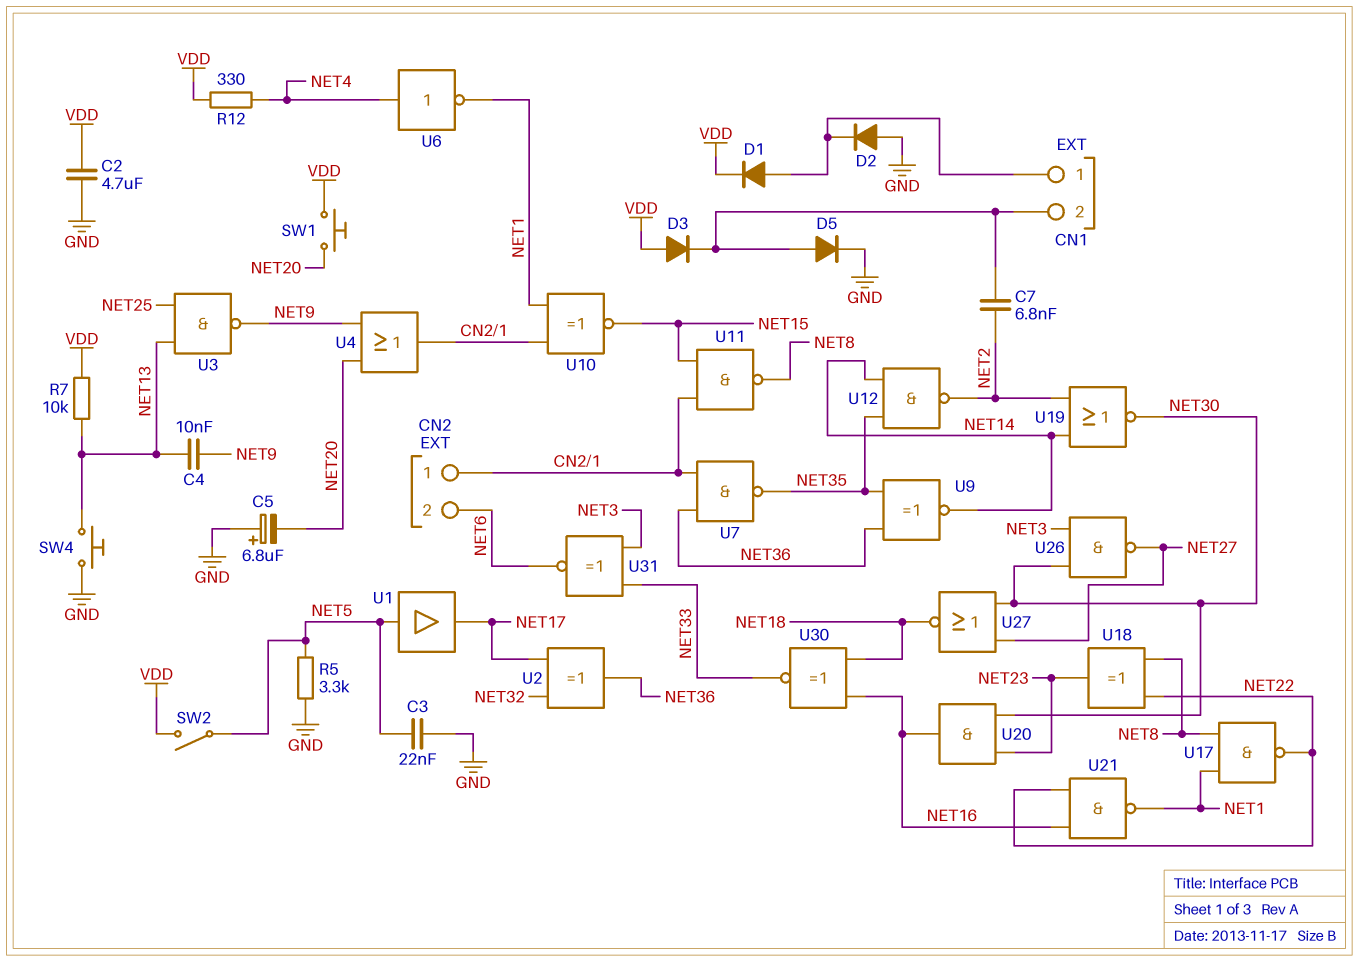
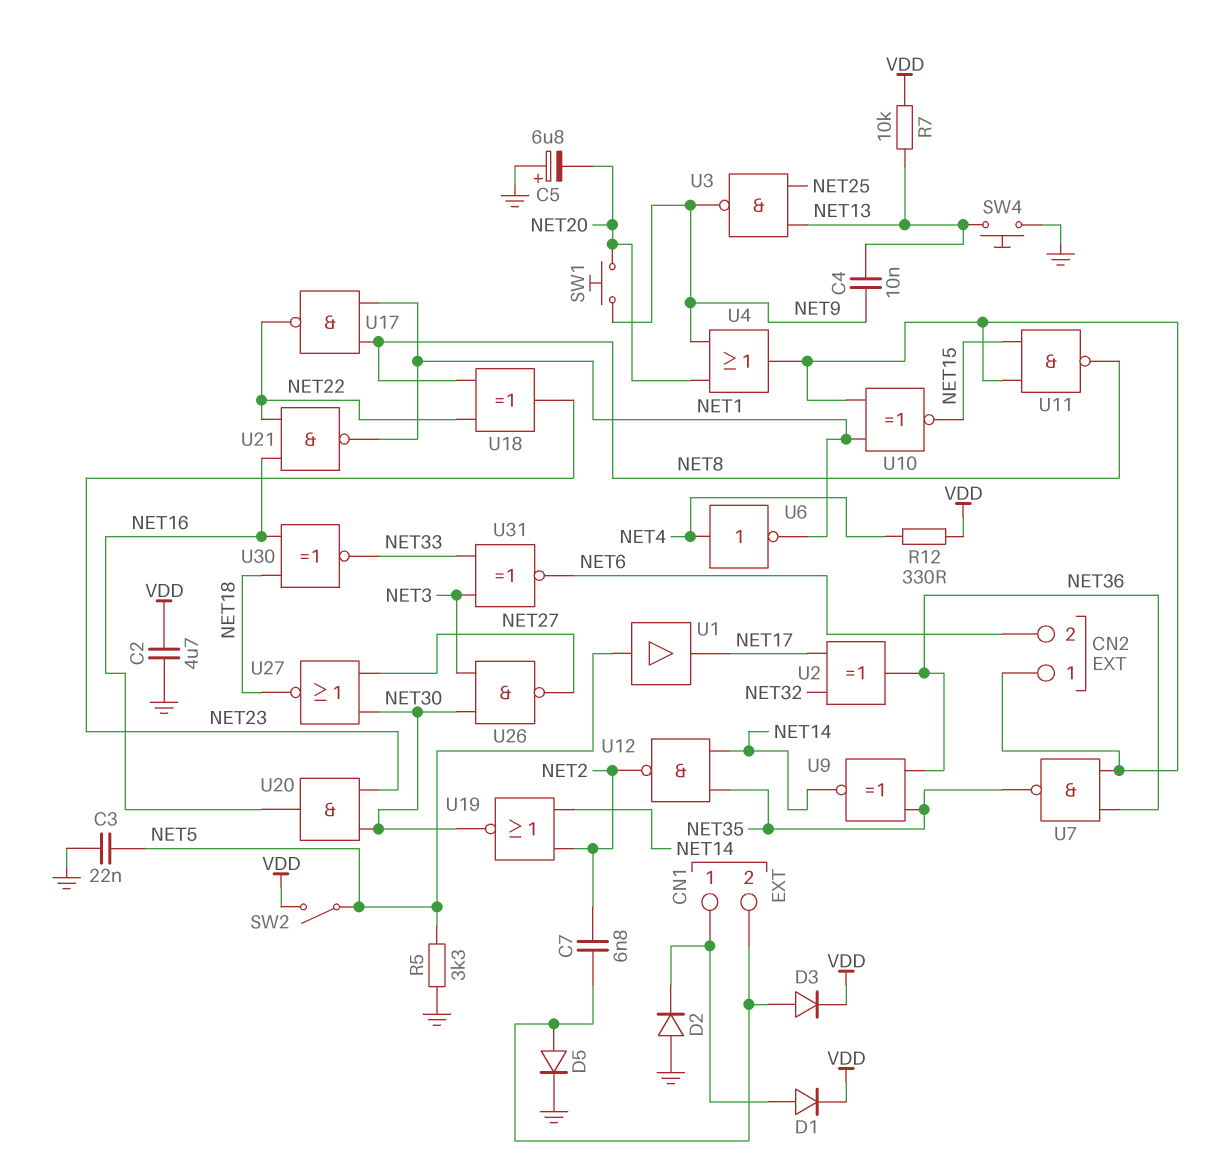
D3: diode (A VDD, K CN1/2) -> diode (A CN1/2, K VDD)
SW1: button (NET20, VDD) -> button (NET9, NET20)

